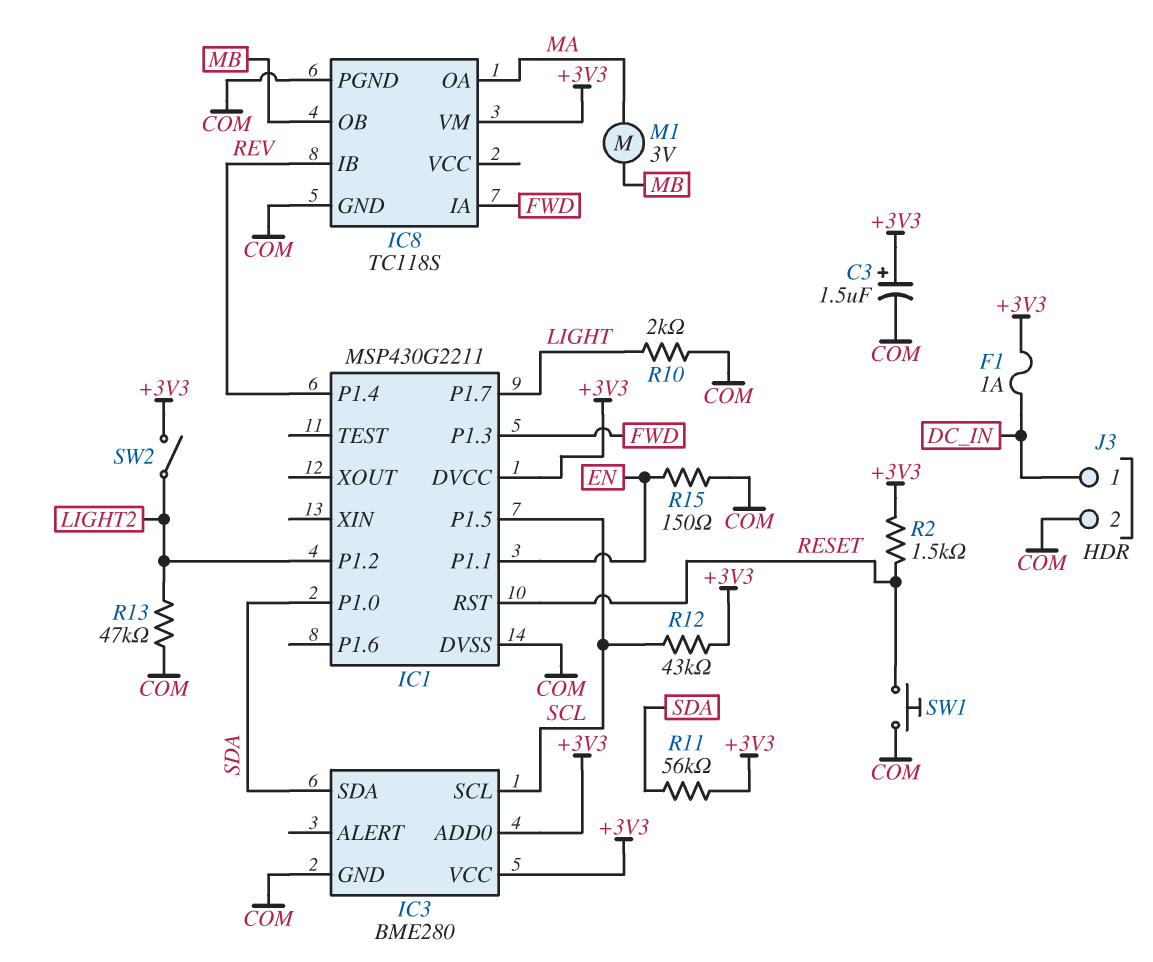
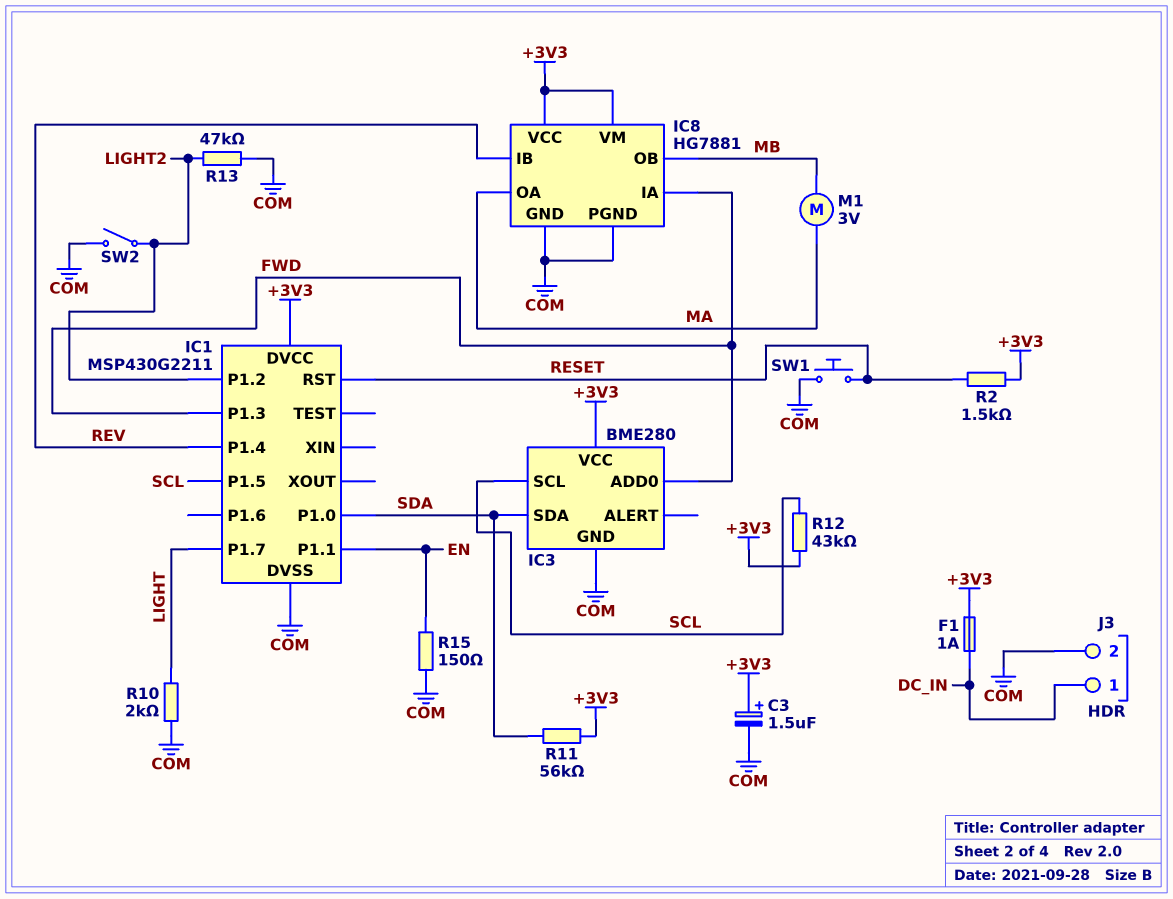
IC3 pin ADD0: +3V3 -> FWD
IC8: TC118S -> HG7881
IC8 pin VCC: none -> +3V3
SW2: switch (+3V3, LIGHT2) -> switch (COM, LIGHT2)

